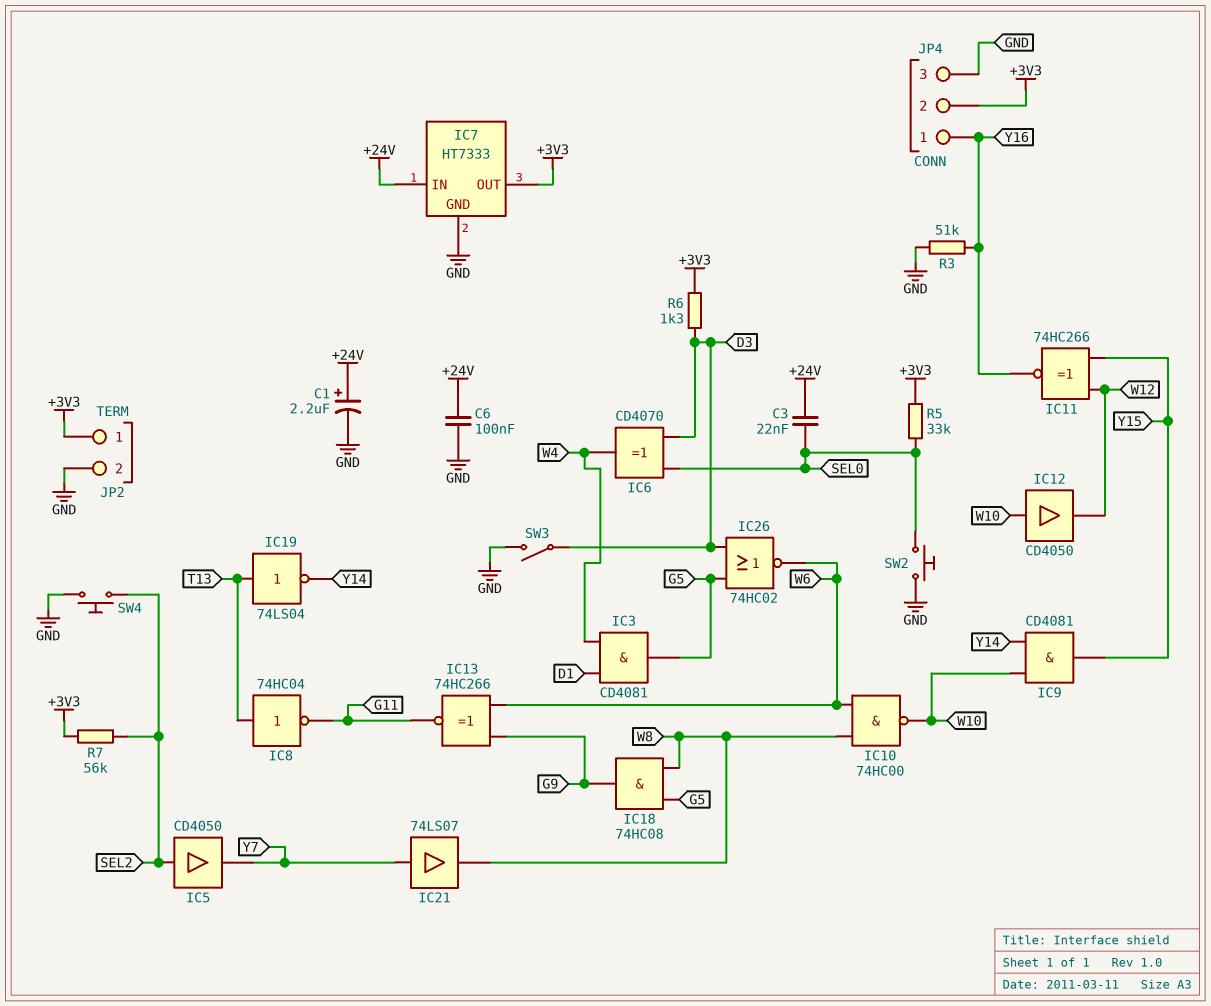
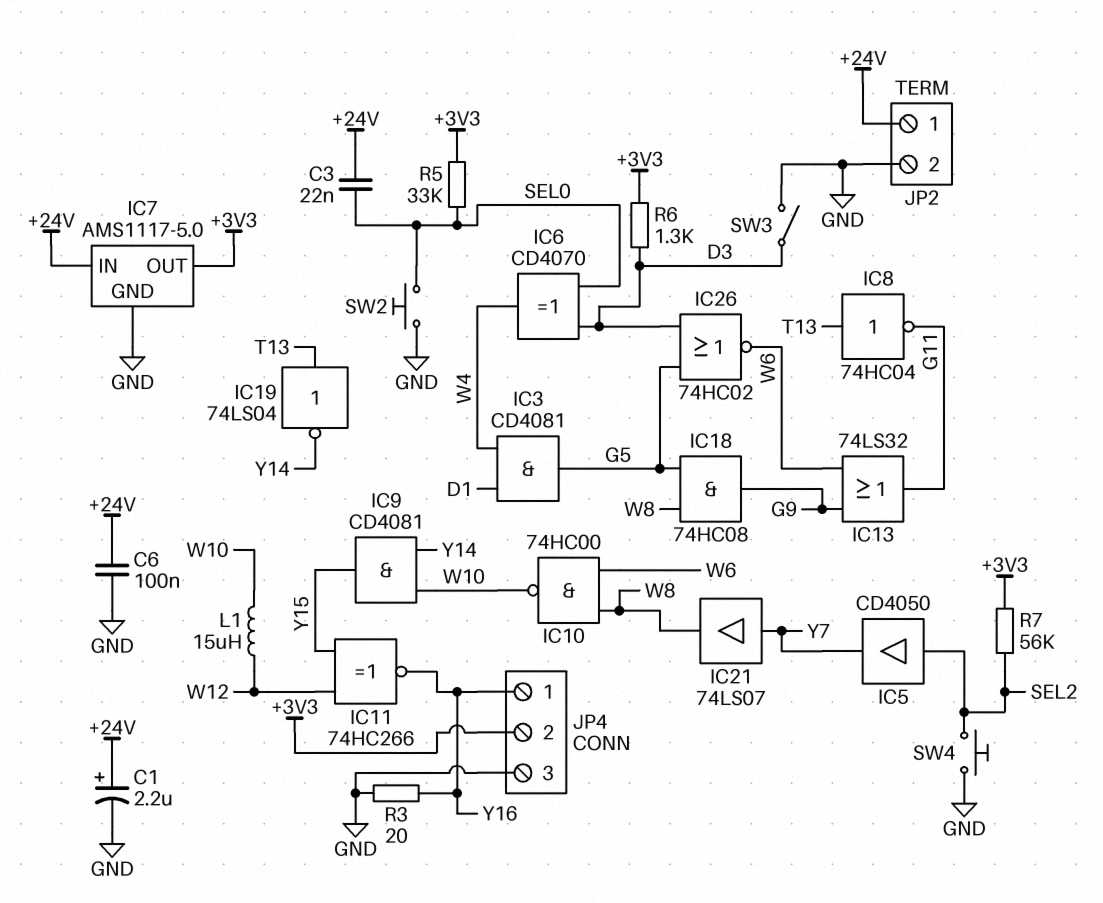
IC7: HT7333 -> AMS1117-5.0
IC12: buffer CD4050 (in W10, out W12) -> none
IC13: XNOR 74HC266 (in G9, in W6, out G11) -> OR 74LS32 (in G9, in W6, out G11)
JP2 pin 1: +3V3 -> +24V
L1: none -> 15uH (W10, W12)
R3: 51k (GND, Y16) -> 20 (GND, Y16)

